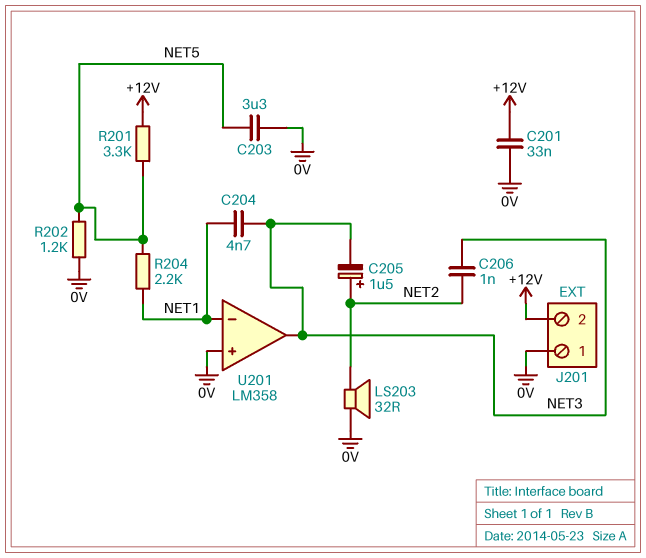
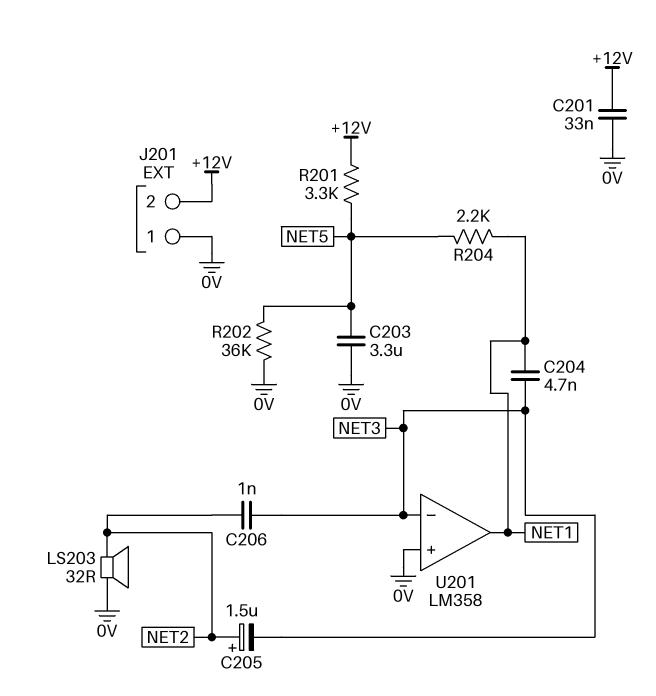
R202: 1.2k (0V, NET5) -> 36k (0V, NET5)
U201 pin in-: NET1 -> NET3
U201 pin out: NET3 -> NET1

